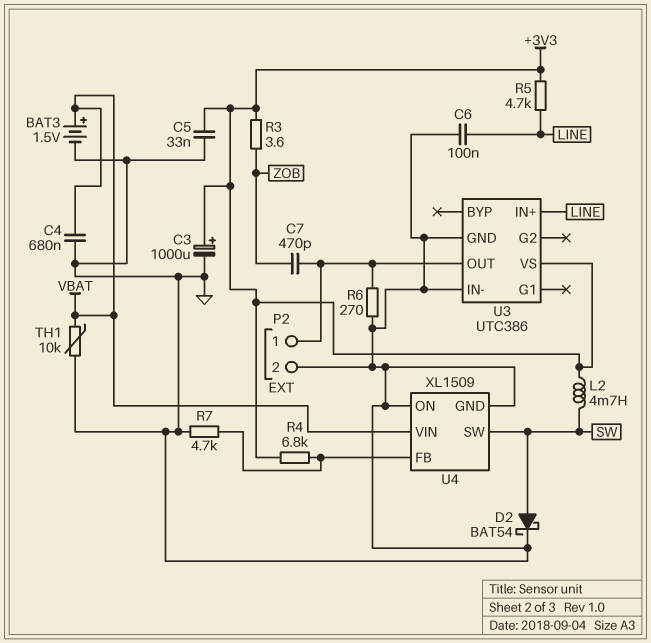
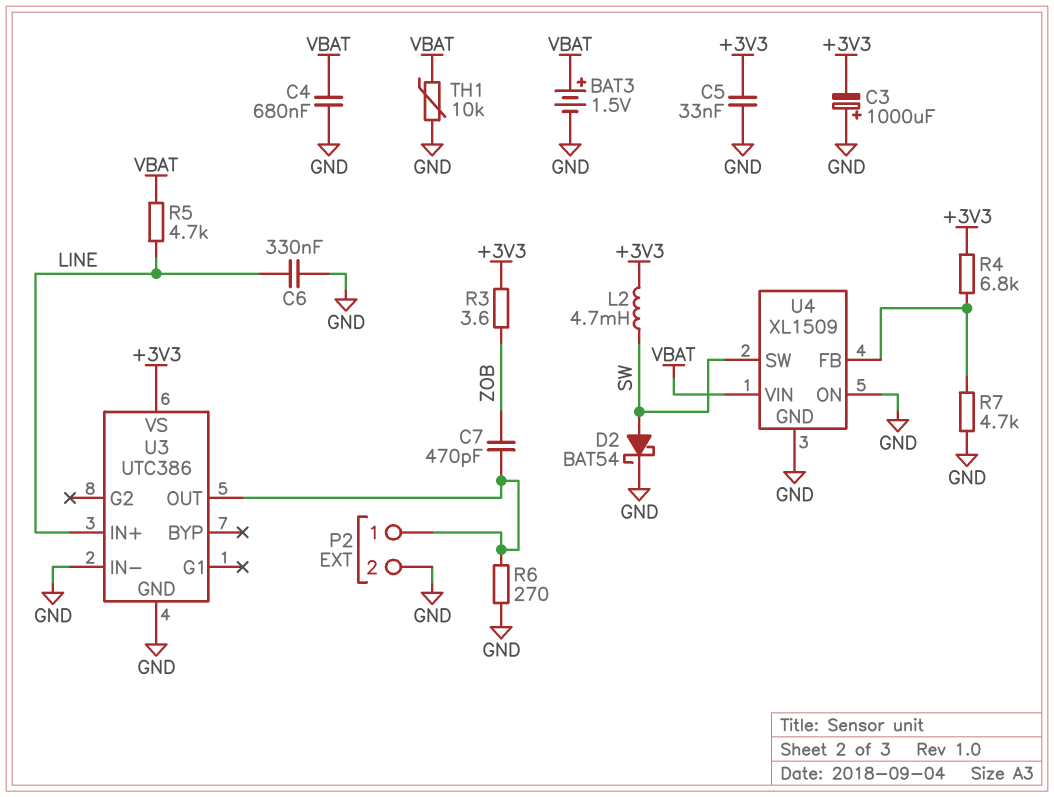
C3: 1000uF (plus +3V3, minus GND) -> 1000uF (plus GND, minus +3V3)
C6: 100nF (GND, LINE) -> 330nF (GND, LINE)
R5: 4.7k (+3V3, LINE) -> 4.7k (LINE, VBAT)

